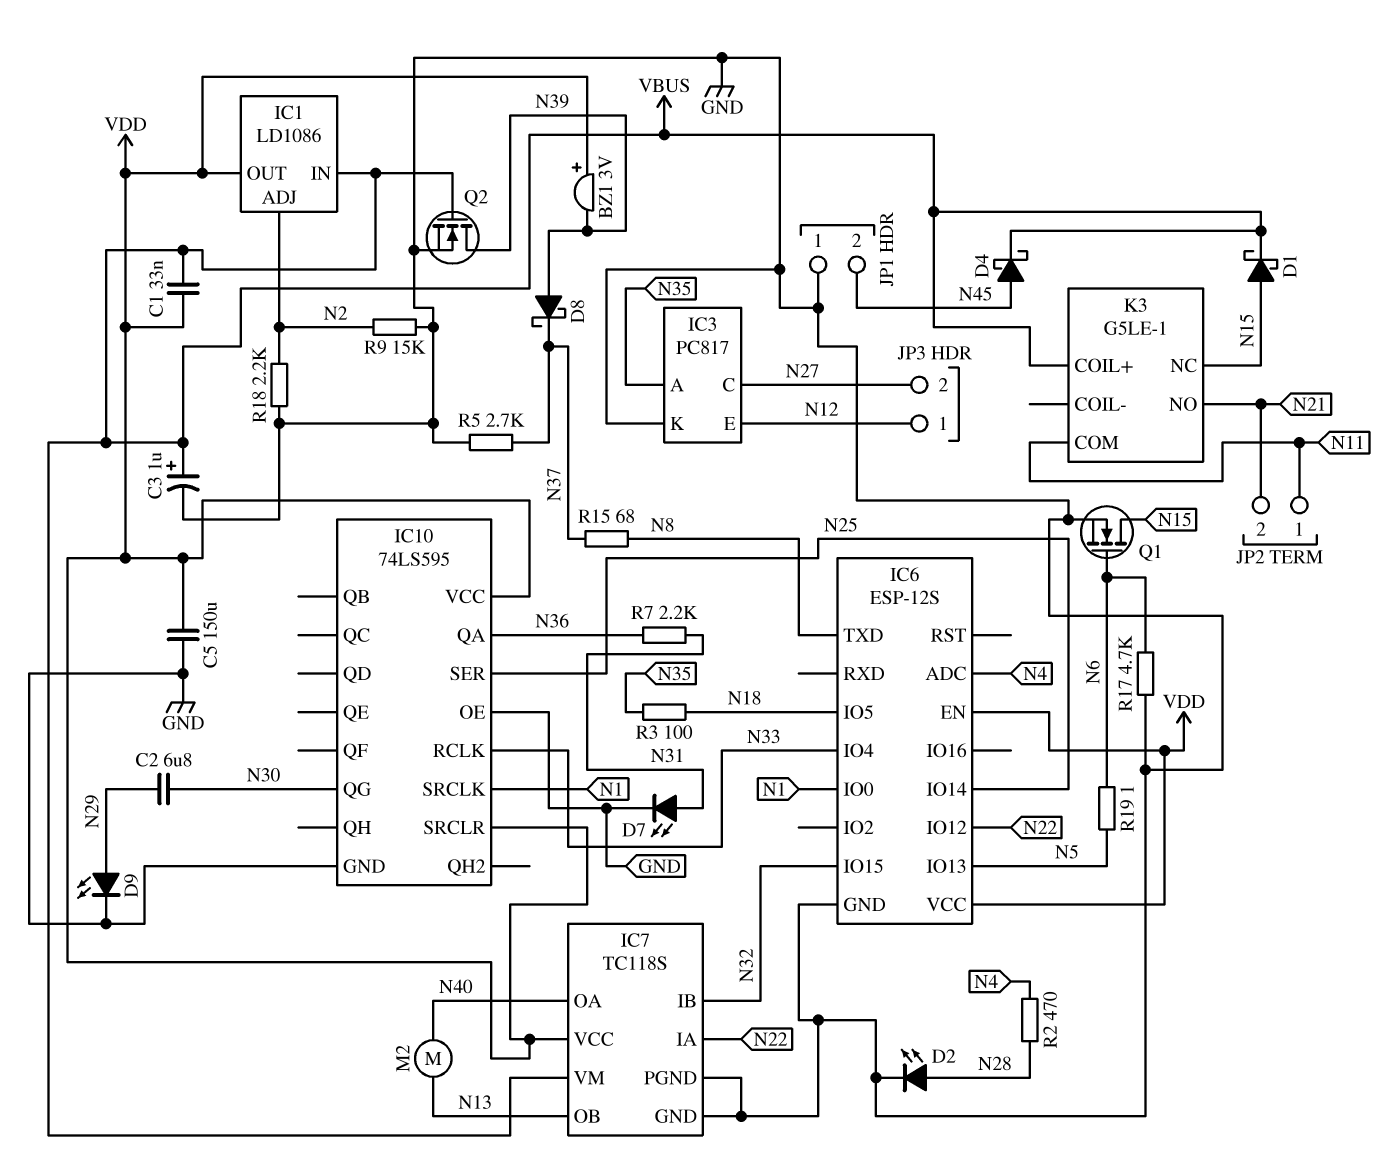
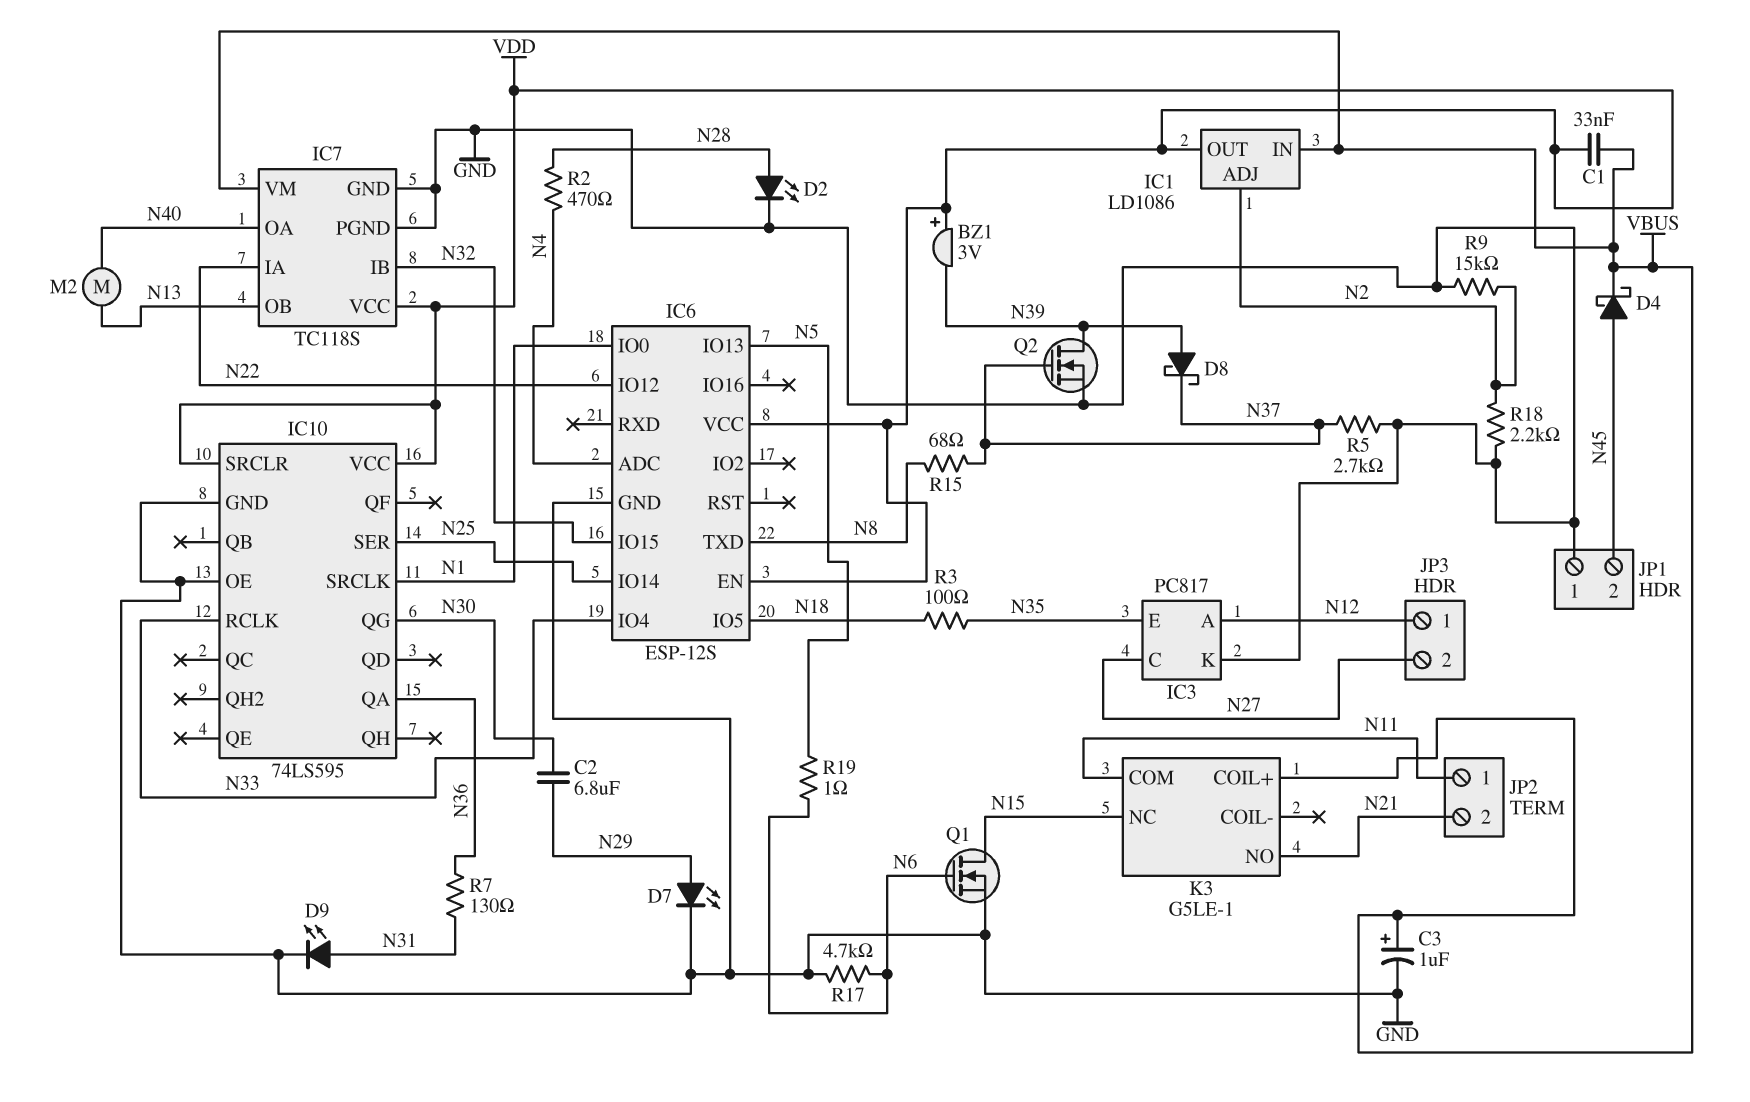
C5: 150uF (GND, VDD) -> none
D1: schottky (A N15, K VBUS) -> none
D7: LED (A N31, K GND) -> LED (A N29, K GND)
D9: LED (A N29, K GND) -> LED (A N31, K GND)
IC3 pin A: N35 -> N12
IC3 pin E: N12 -> N35
Q2: NMOS (G VBUS, D N39, S GND) -> NMOS (G N37, D N39, S GND)
R7: 2.2k (N31, N36) -> 130 (N31, N36)

